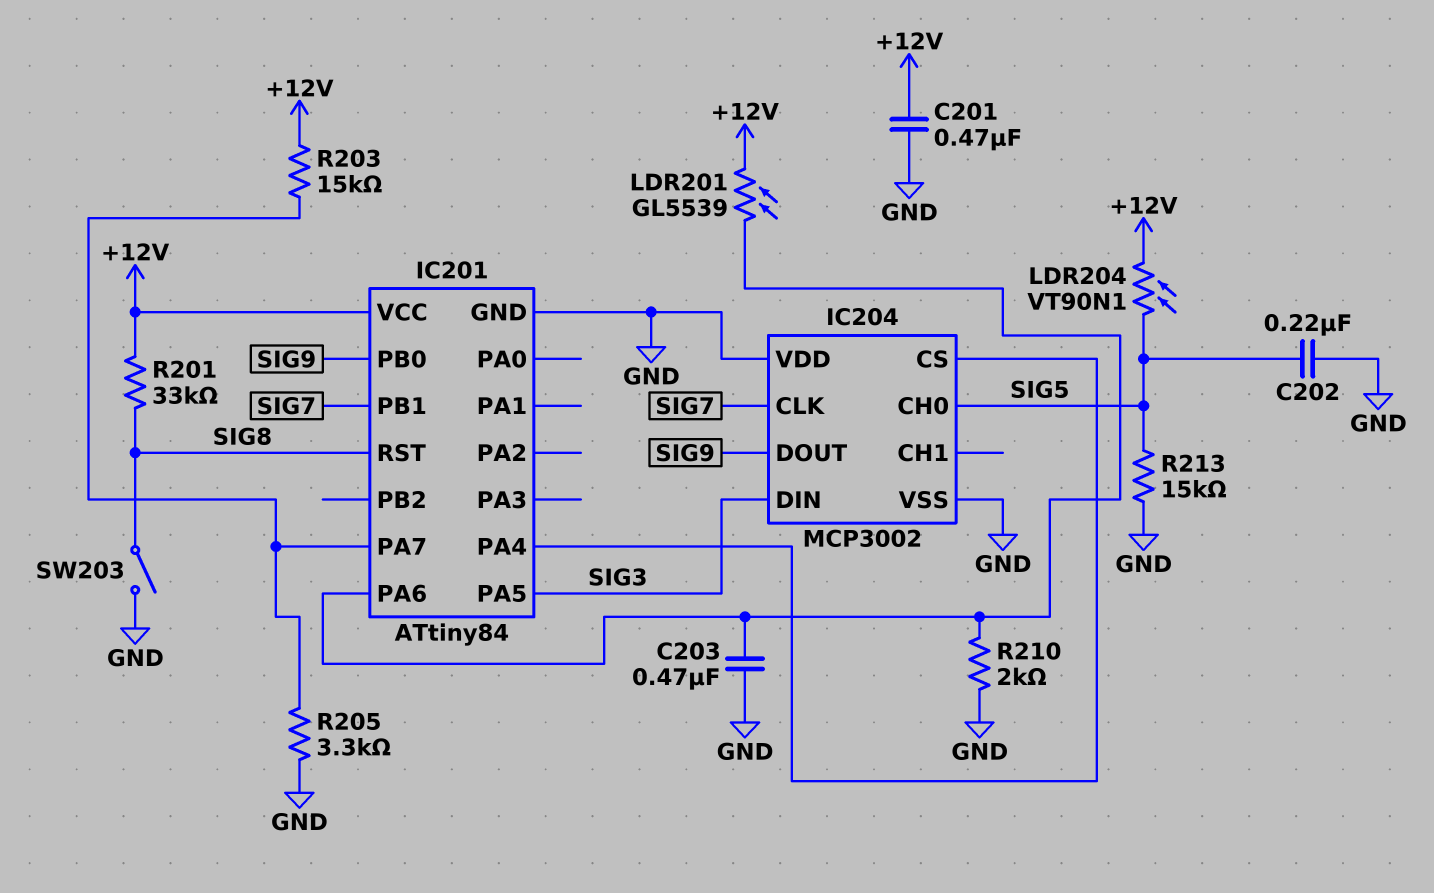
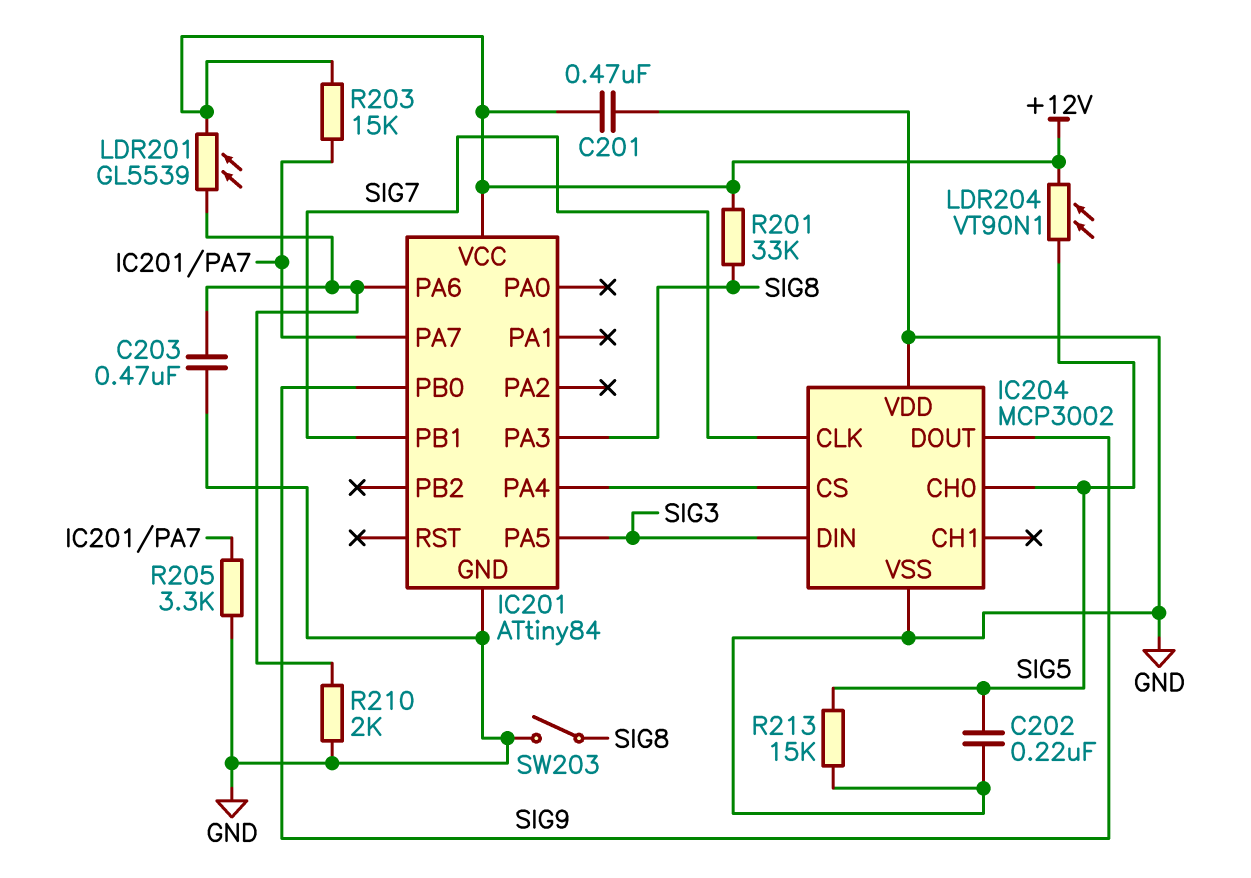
IC201 pin PA3: none -> SIG8
IC201 pin RST: SIG8 -> none

